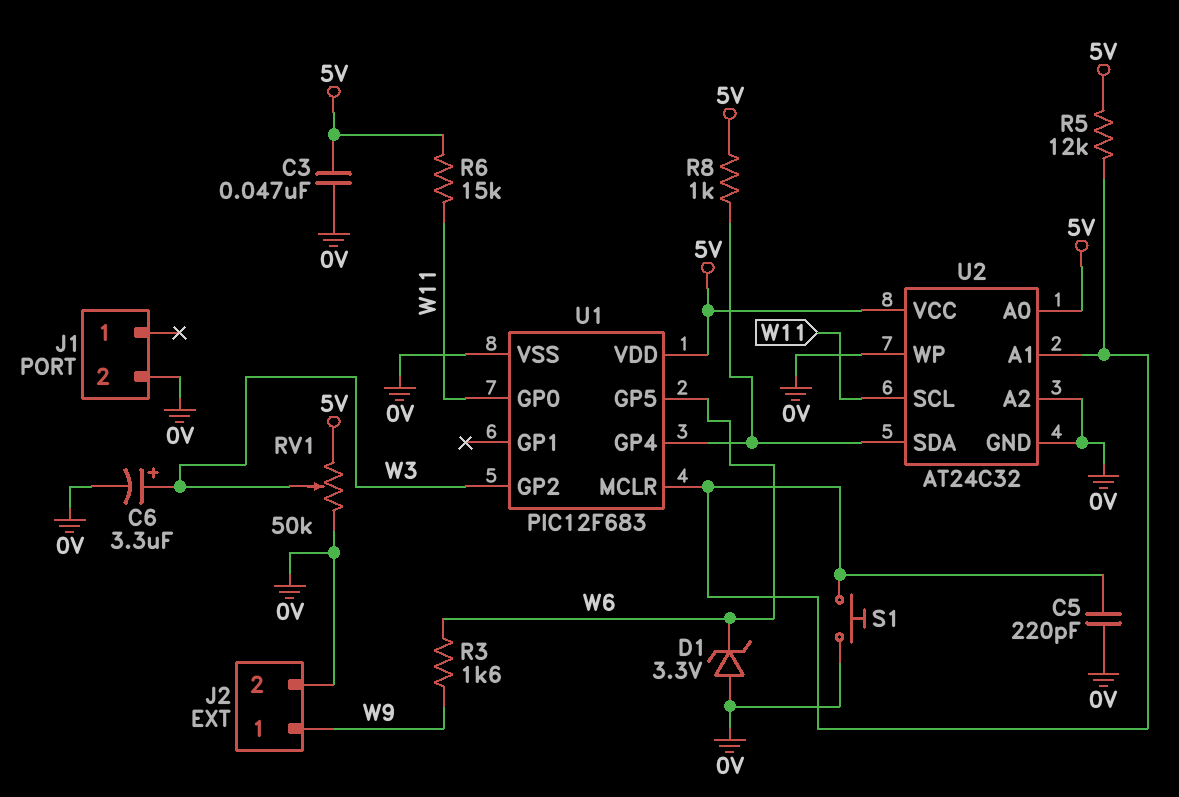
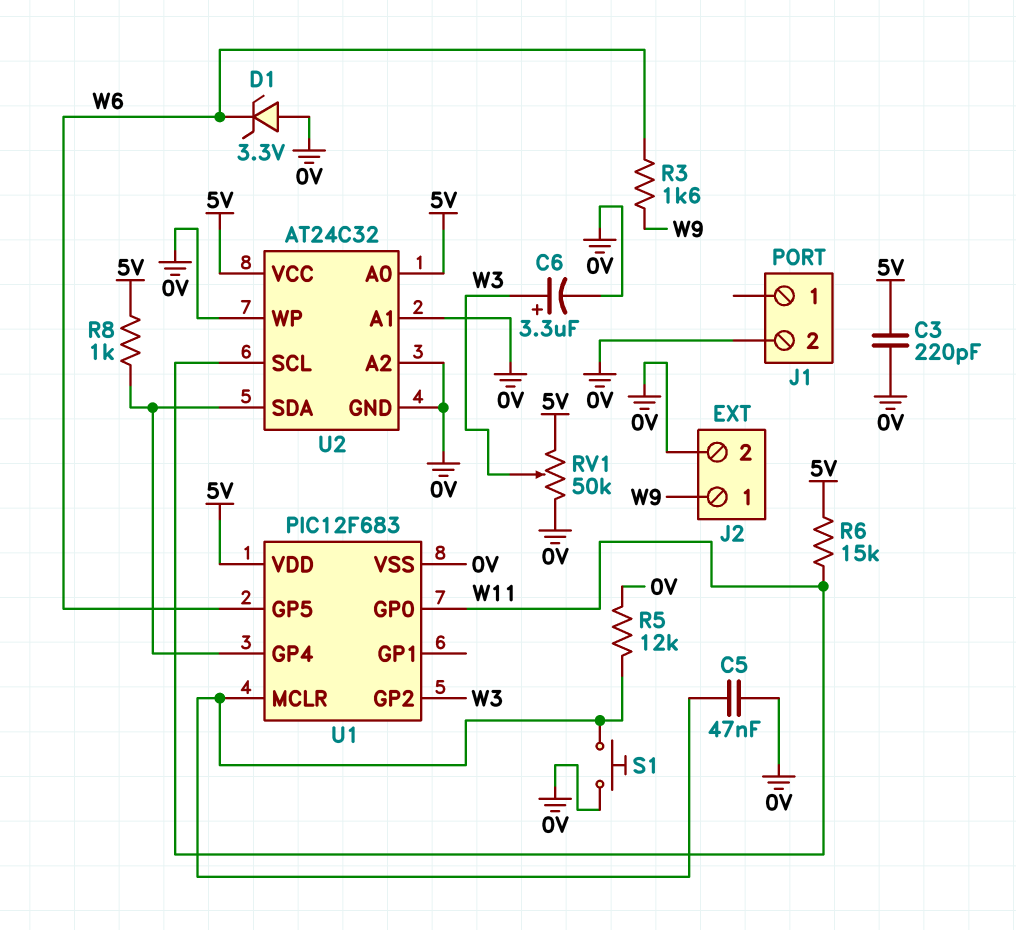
C3: 47nF (0V, 5V) -> 220pF (0V, 5V)
C5: 220pF (0V, U1/MCLR) -> 47nF (0V, U1/MCLR)
R5: 12k (5V, U1/MCLR) -> 12k (0V, U1/MCLR)
U2 pin A1: U1/MCLR -> 0V

